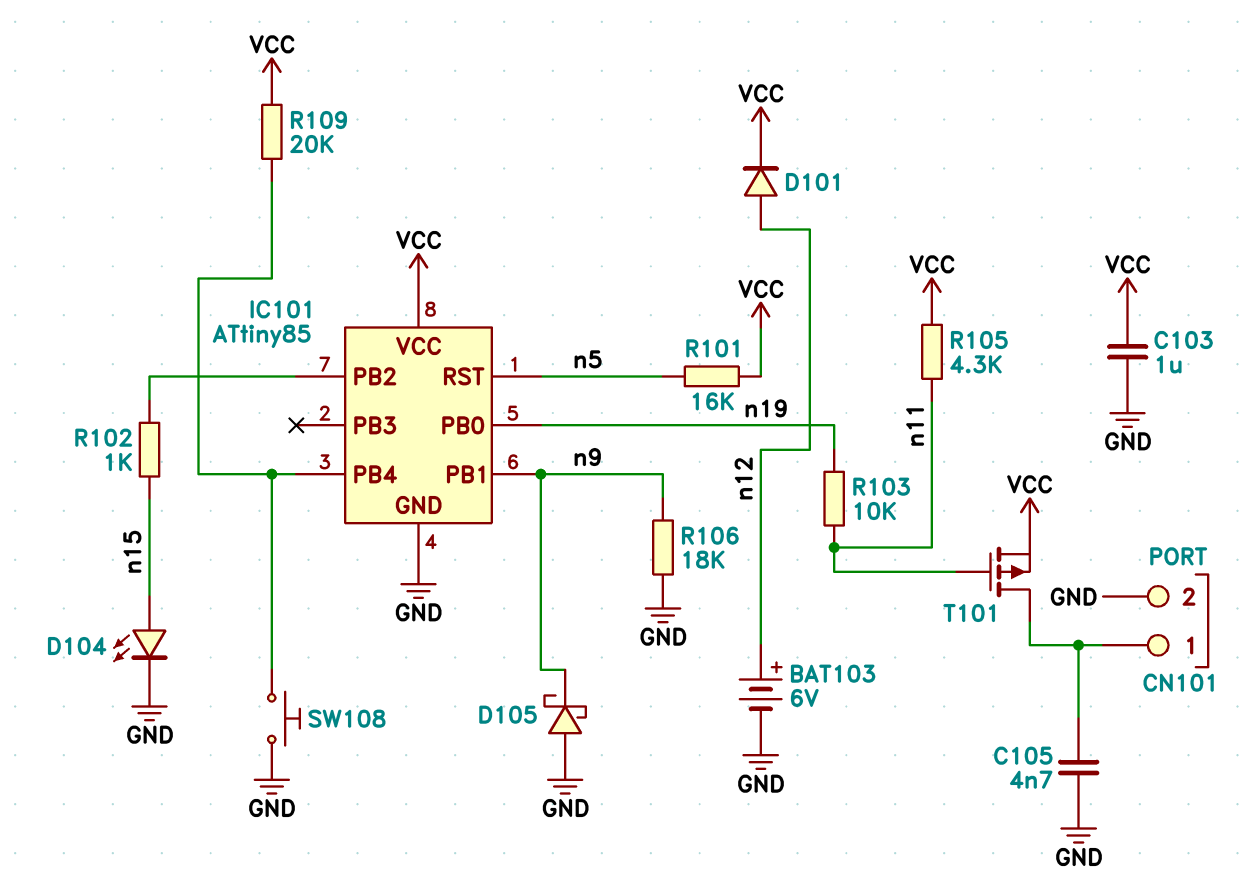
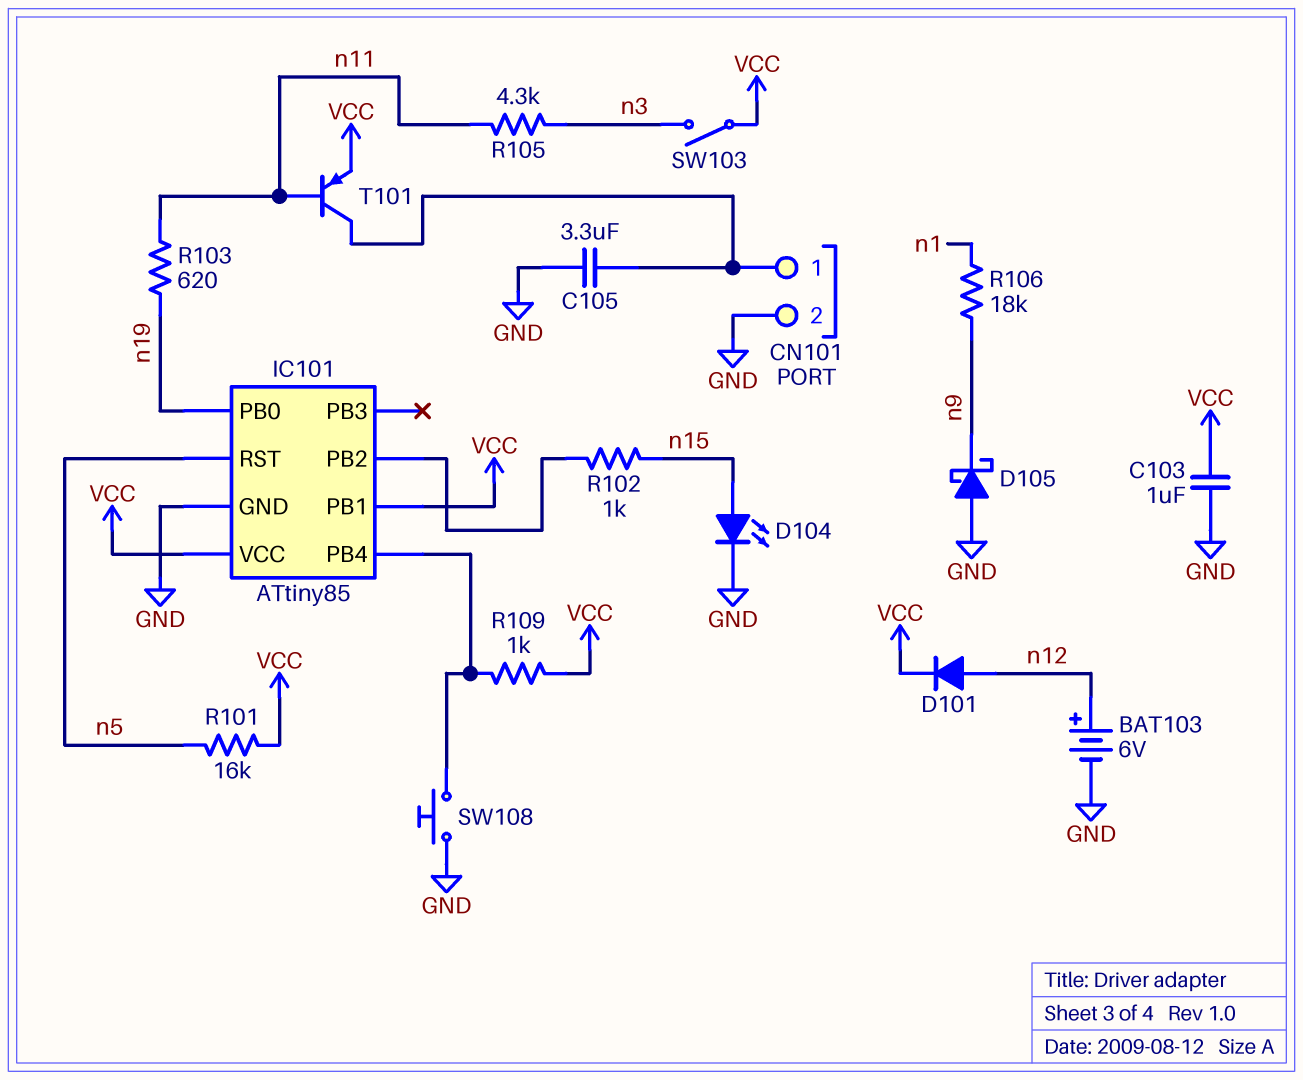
C105: 4.7nF (CN101/1, GND) -> 3.3uF (CN101/1, GND)
IC101 pin PB1: n9 -> VCC
R103: 10k (n11, n19) -> 620 (n11, n19)
R105: 4.3k (VCC, n11) -> 4.3k (n3, n11)
R106: 18k (GND, n9) -> 18k (n1, n9)
R109: 20k (IC101/PB4, VCC) -> 1k (IC101/PB4, VCC)
SW103: none -> switch (VCC, n3)
T101: PMOS (G n11, D CN101/1, S VCC) -> PNP (B n11, C CN101/1, E VCC)

